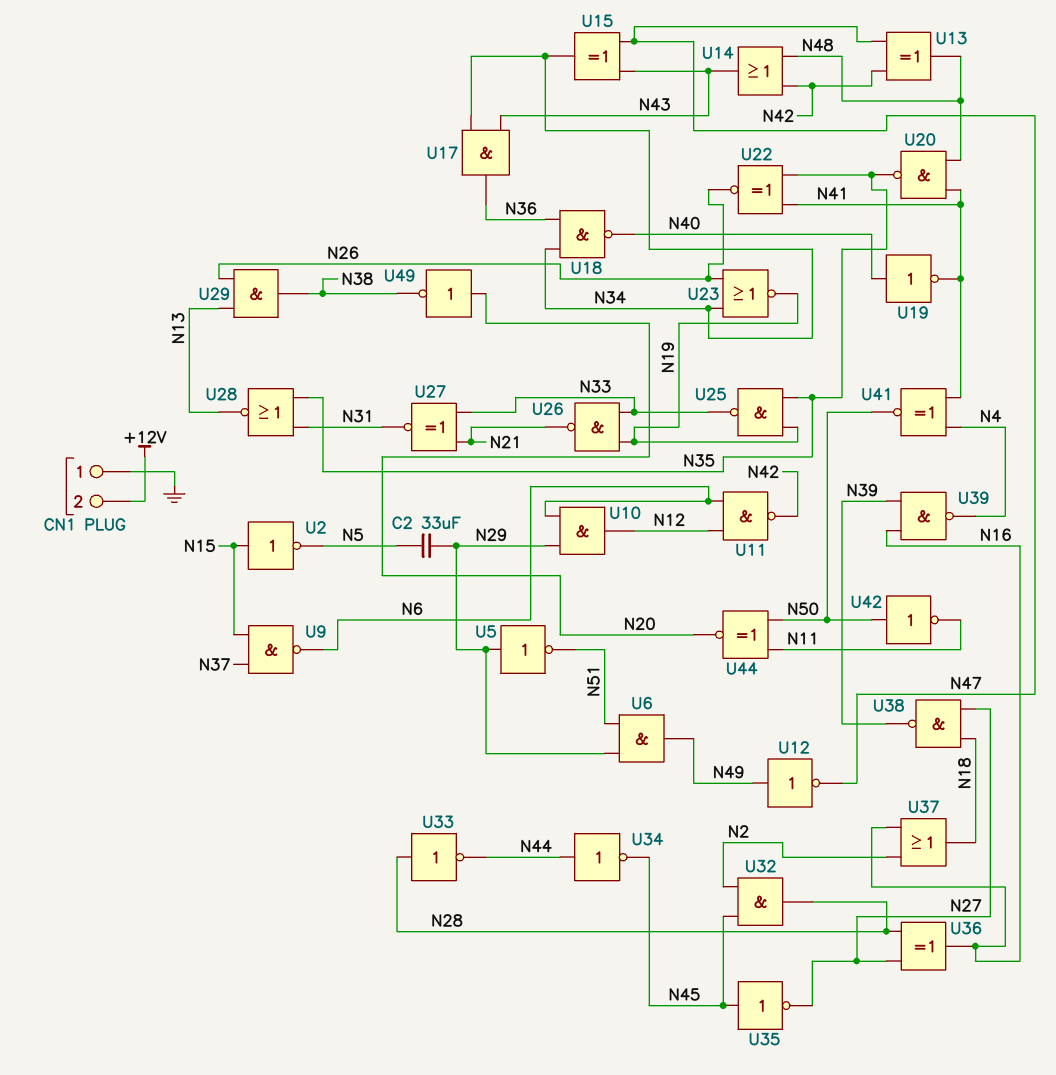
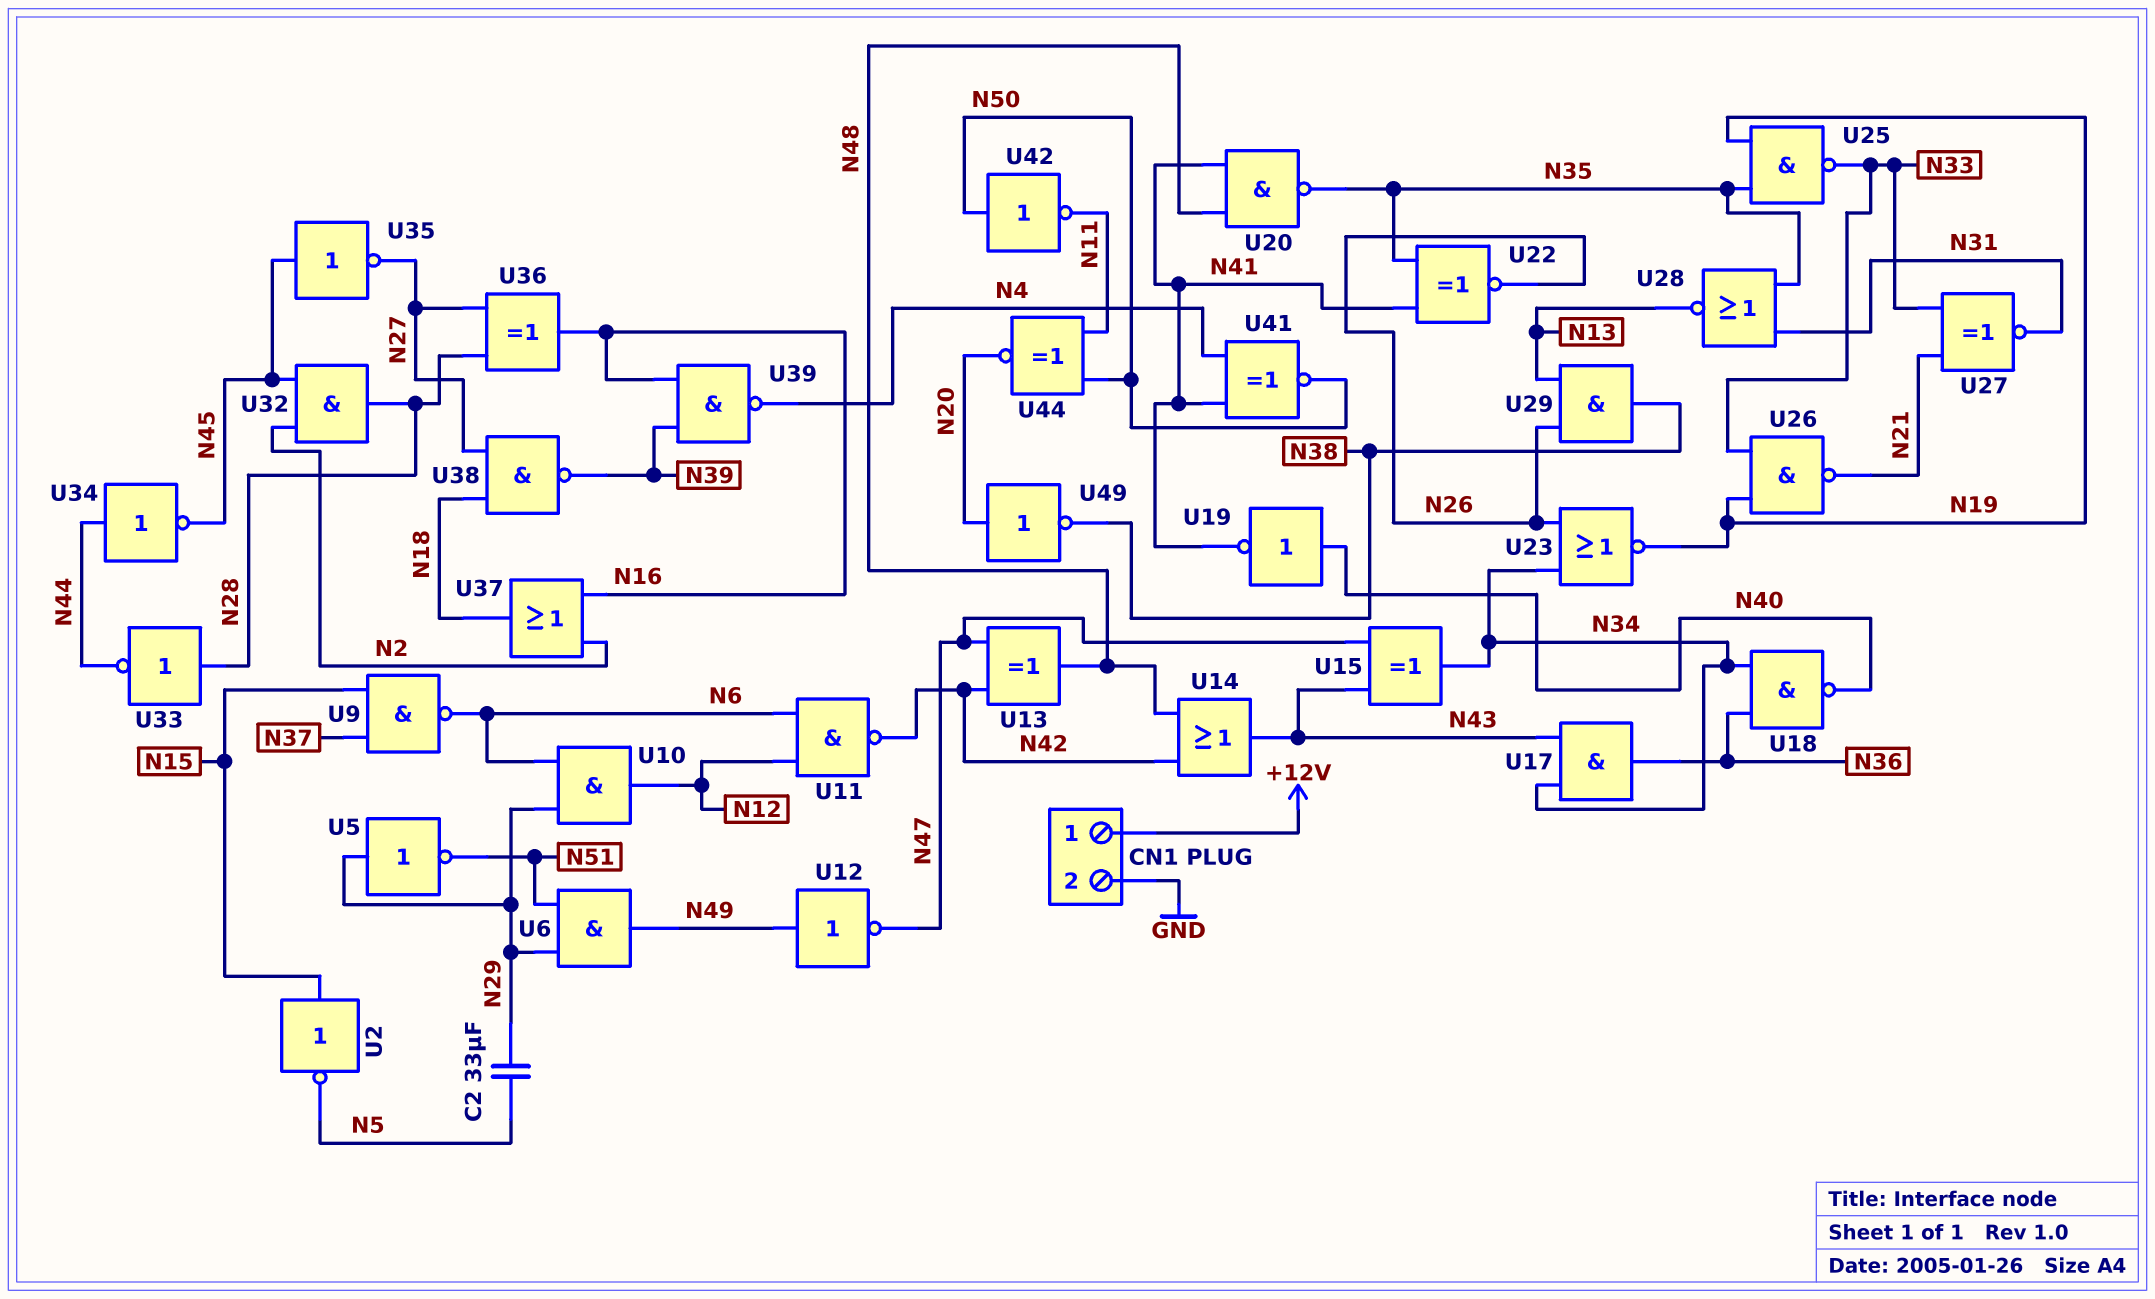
CN1 pin 1: GND -> +12V
CN1 pin 2: +12V -> GND

